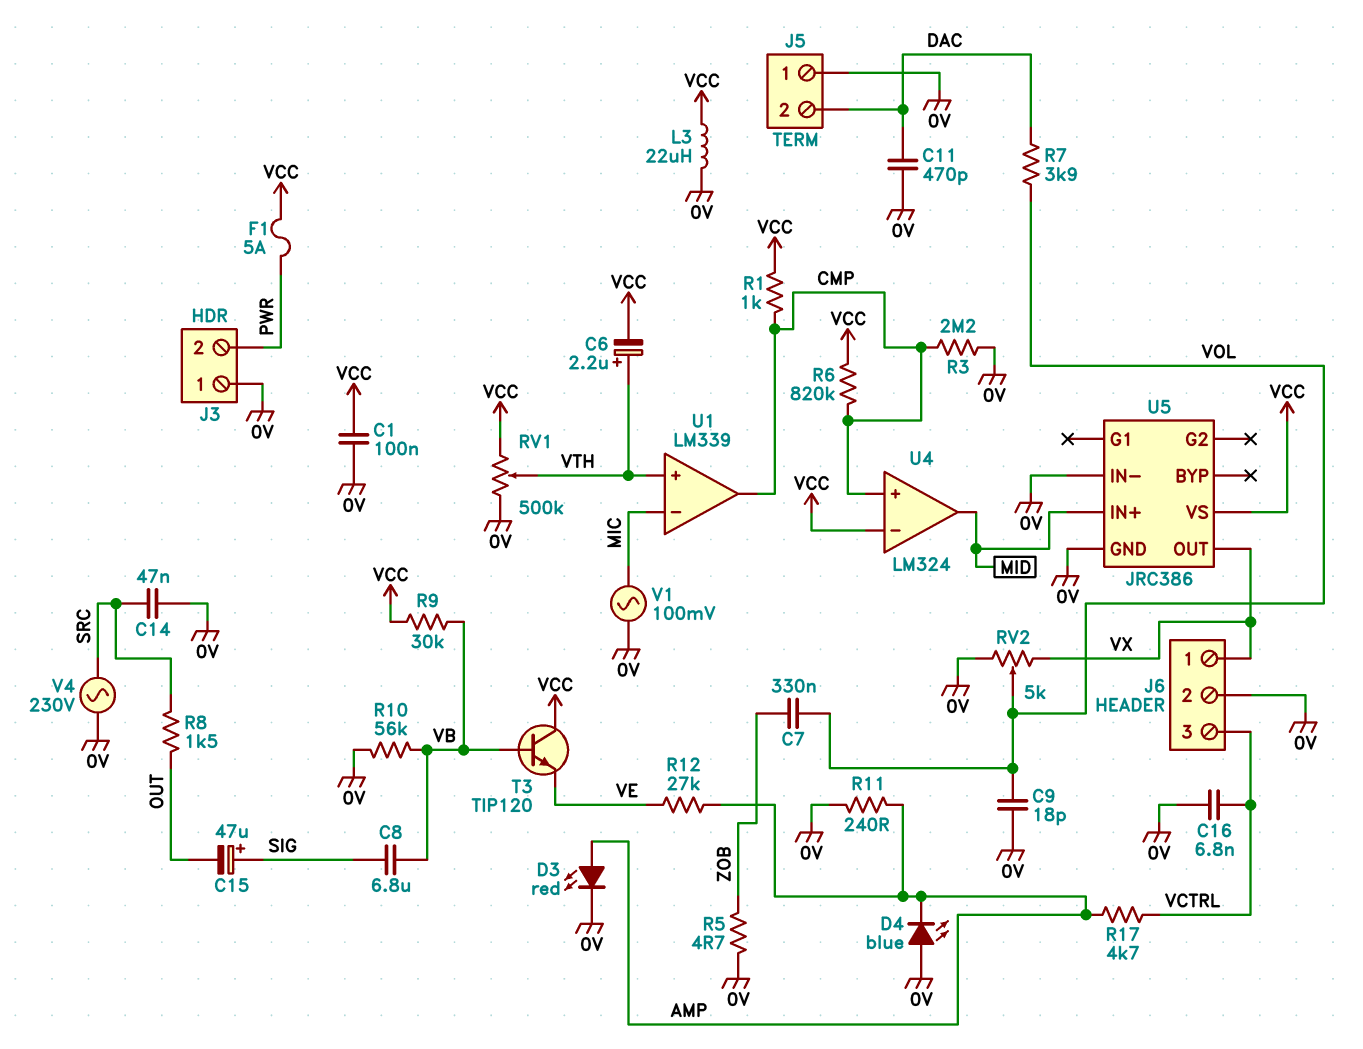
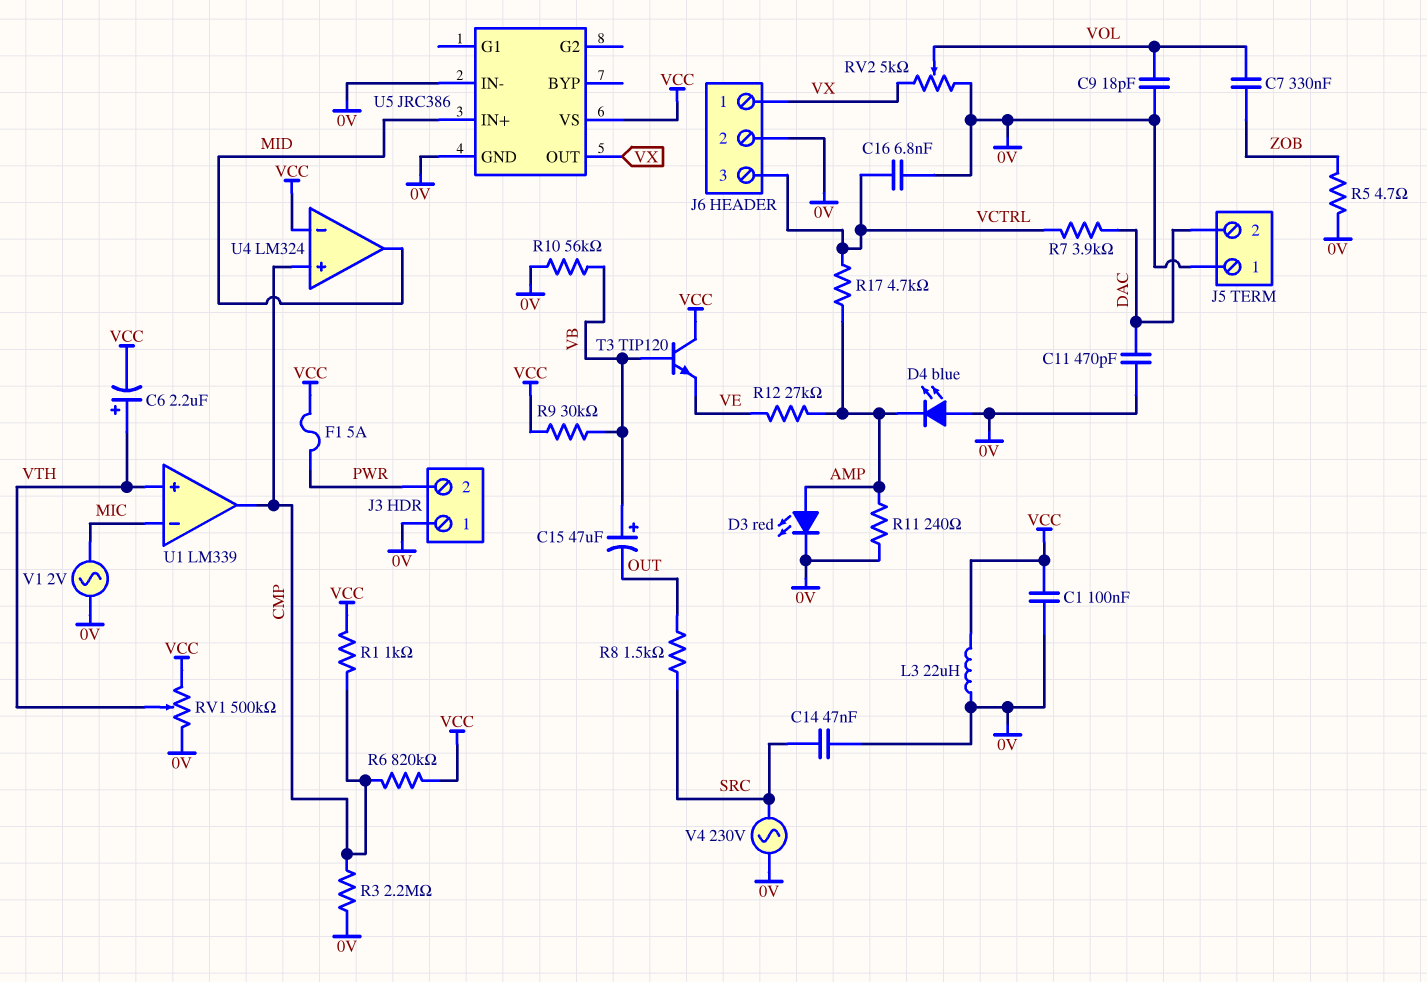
C8: 6.8uF (SIG, VB) -> none
C15: 47uF (plus SIG, minus OUT) -> 47uF (plus VB, minus OUT)
R7: 3.9k (DAC, VOL) -> 3.9k (DAC, VCTRL)
V1: AC 100mV (0V, MIC) -> AC 2V (0V, MIC)

